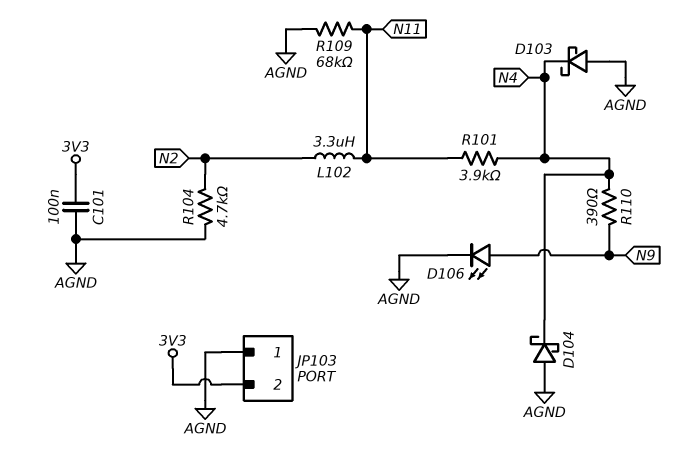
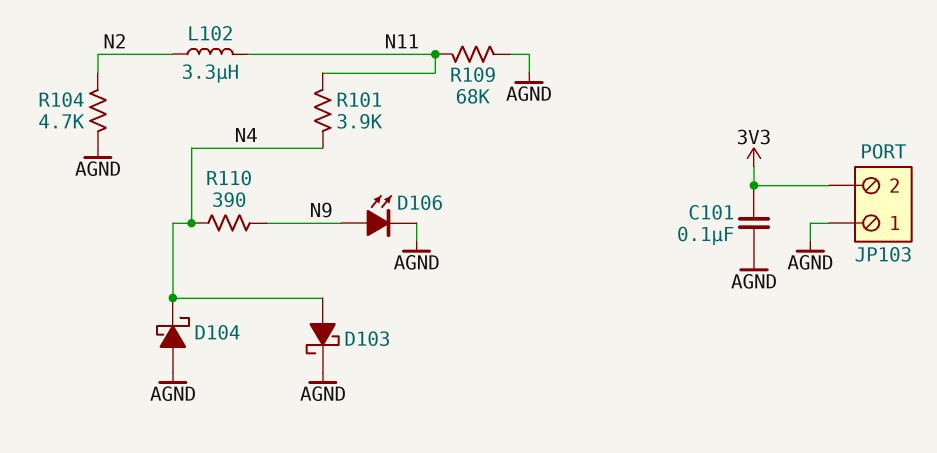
D103: schottky (A AGND, K N4) -> schottky (A N4, K AGND)

